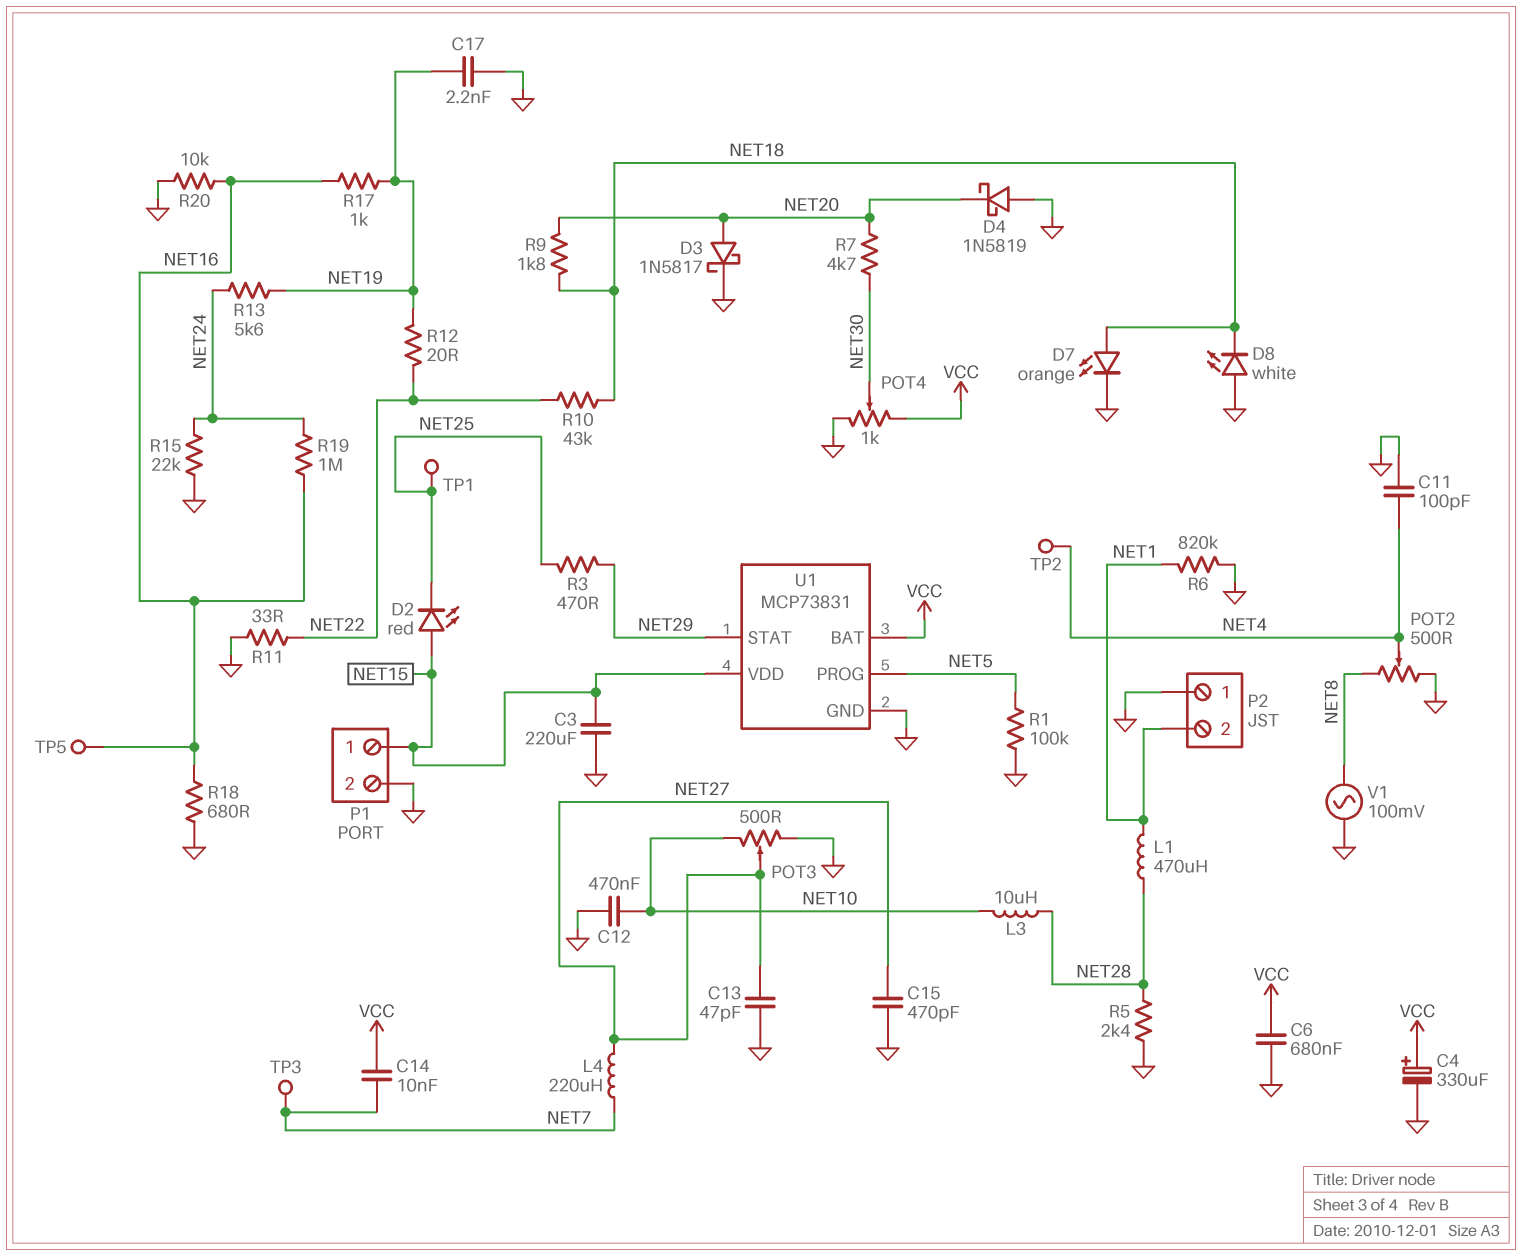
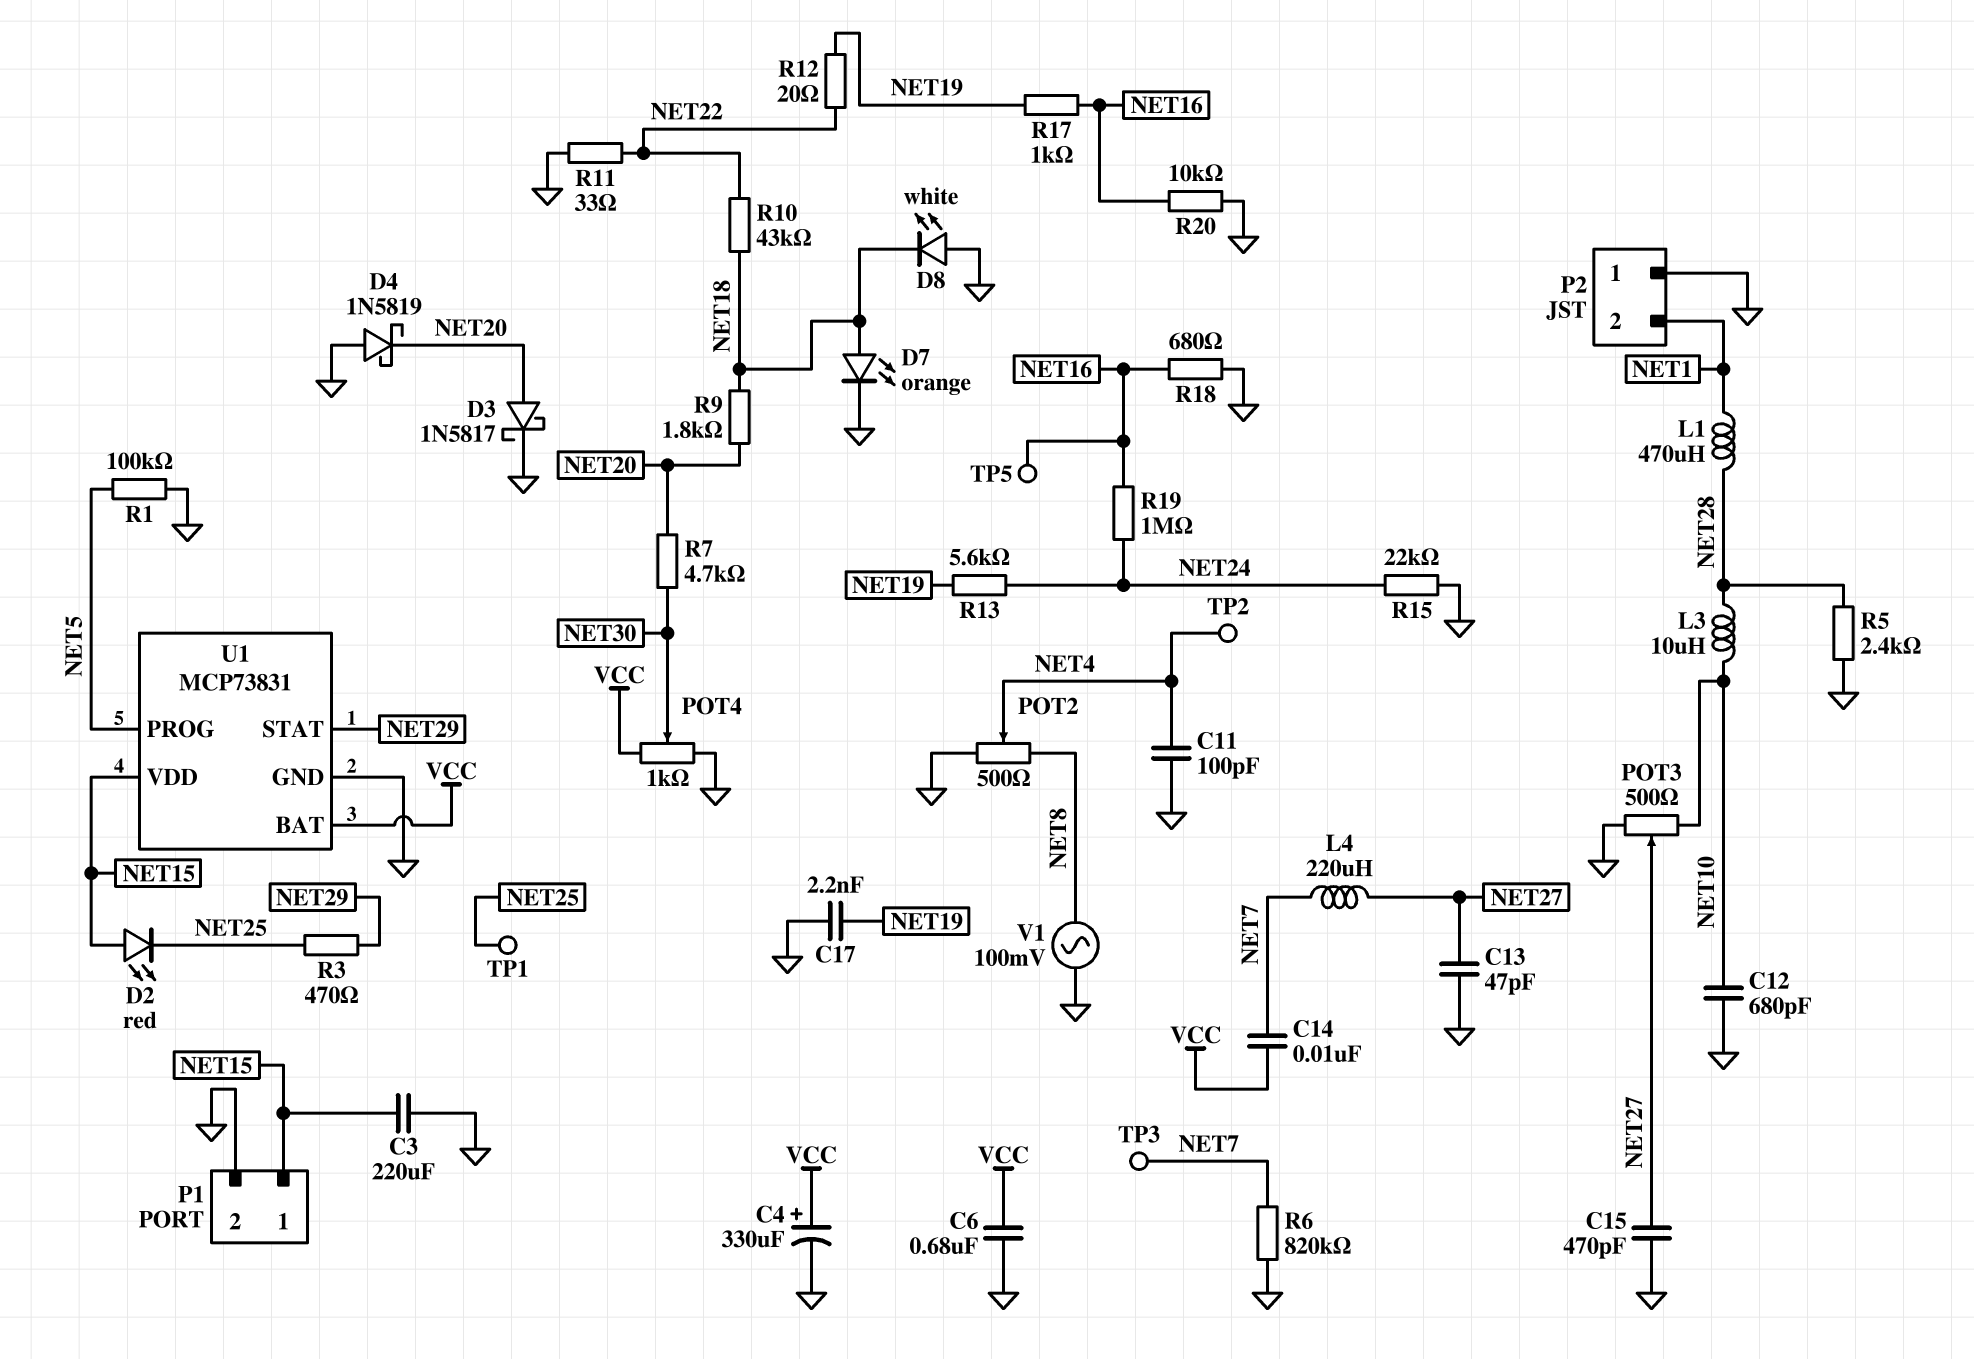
C12: 470nF (GND, NET10) -> 680pF (GND, NET10)
R6: 820k (GND, NET1) -> 820k (GND, NET7)

